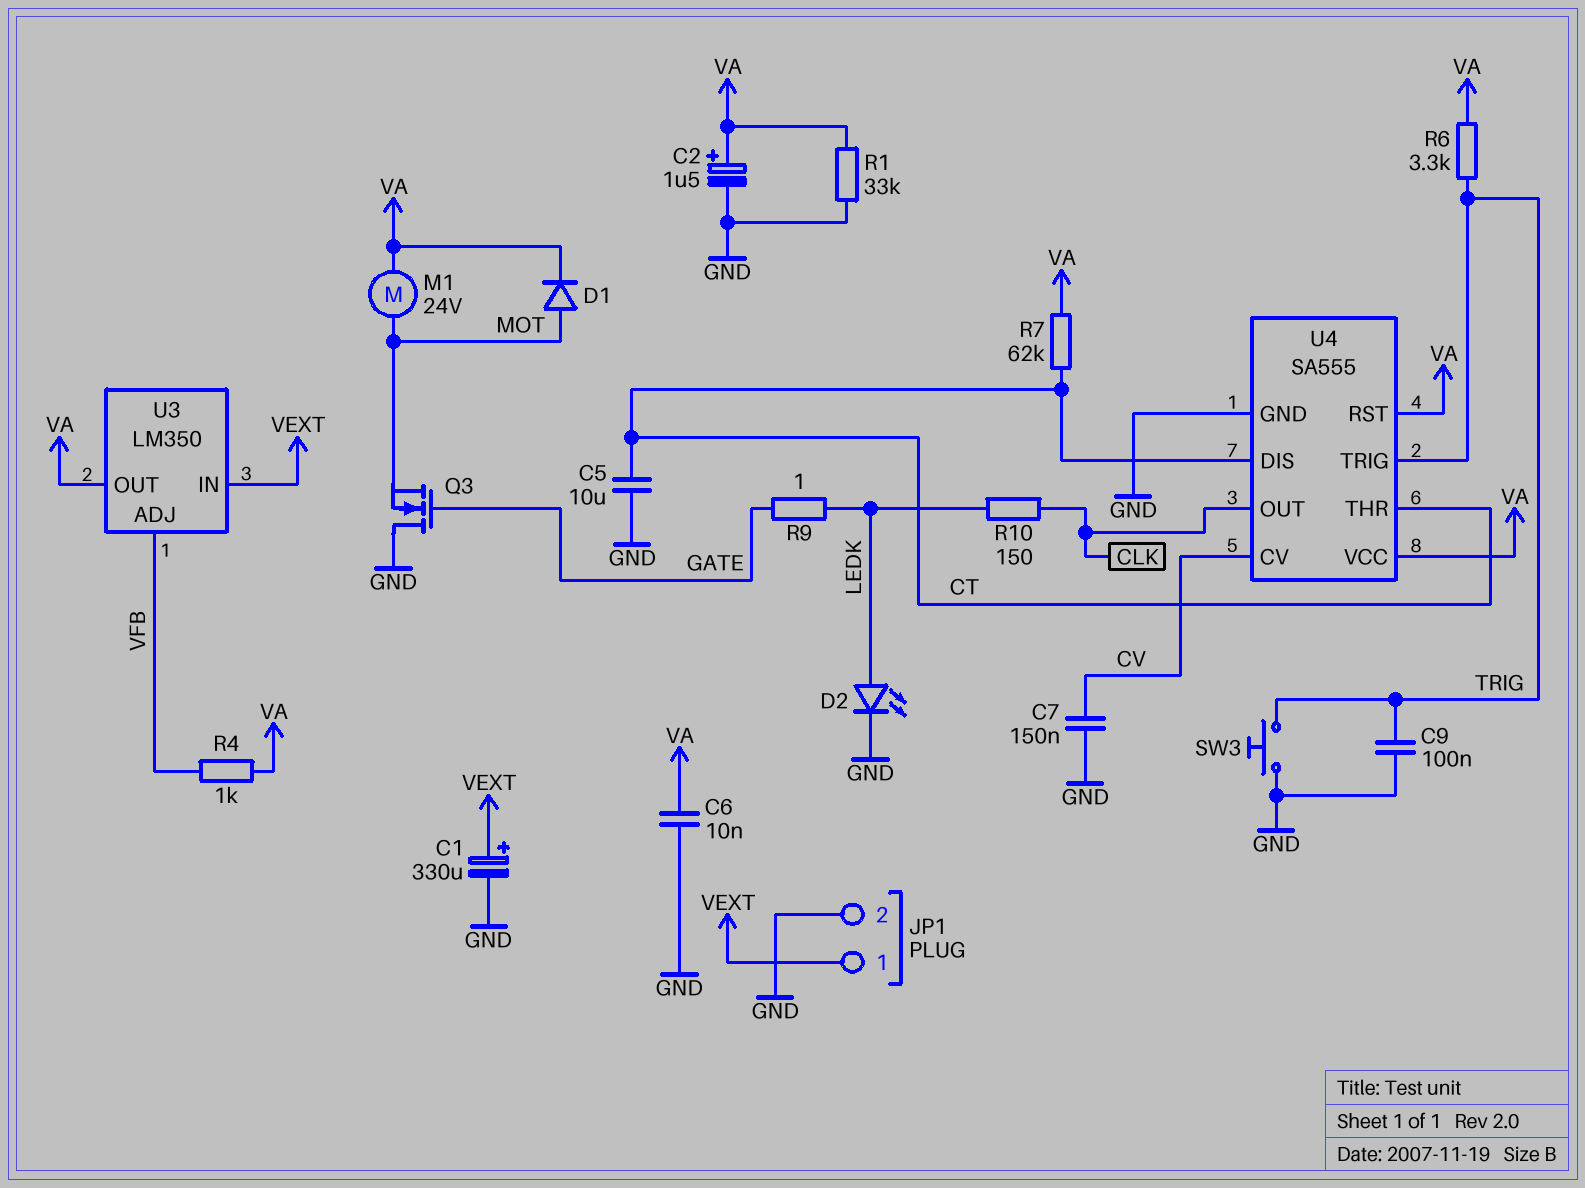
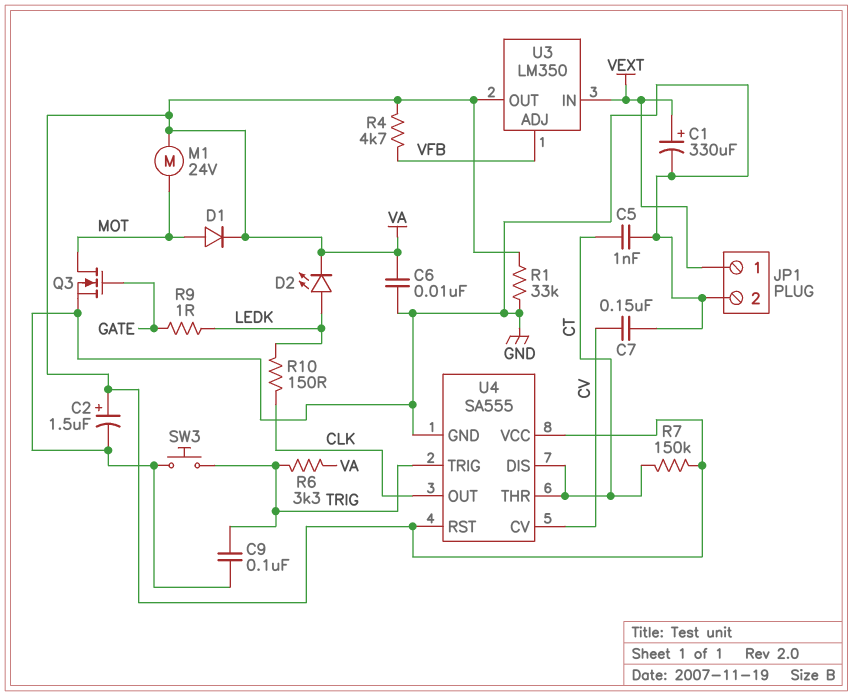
C5: 10uF (CT, GND) -> 1nF (CT, GND)
D2: LED (A LEDK, K GND) -> LED (A LEDK, K VA)
Q3: NMOS (G GATE, D GND, S MOT) -> NMOS (G GATE, D MOT, S GND)
R4: 1k (VA, VFB) -> 4.7k (VA, VFB)
R7: 62k (CT, VA) -> 150k (CT, VA)

